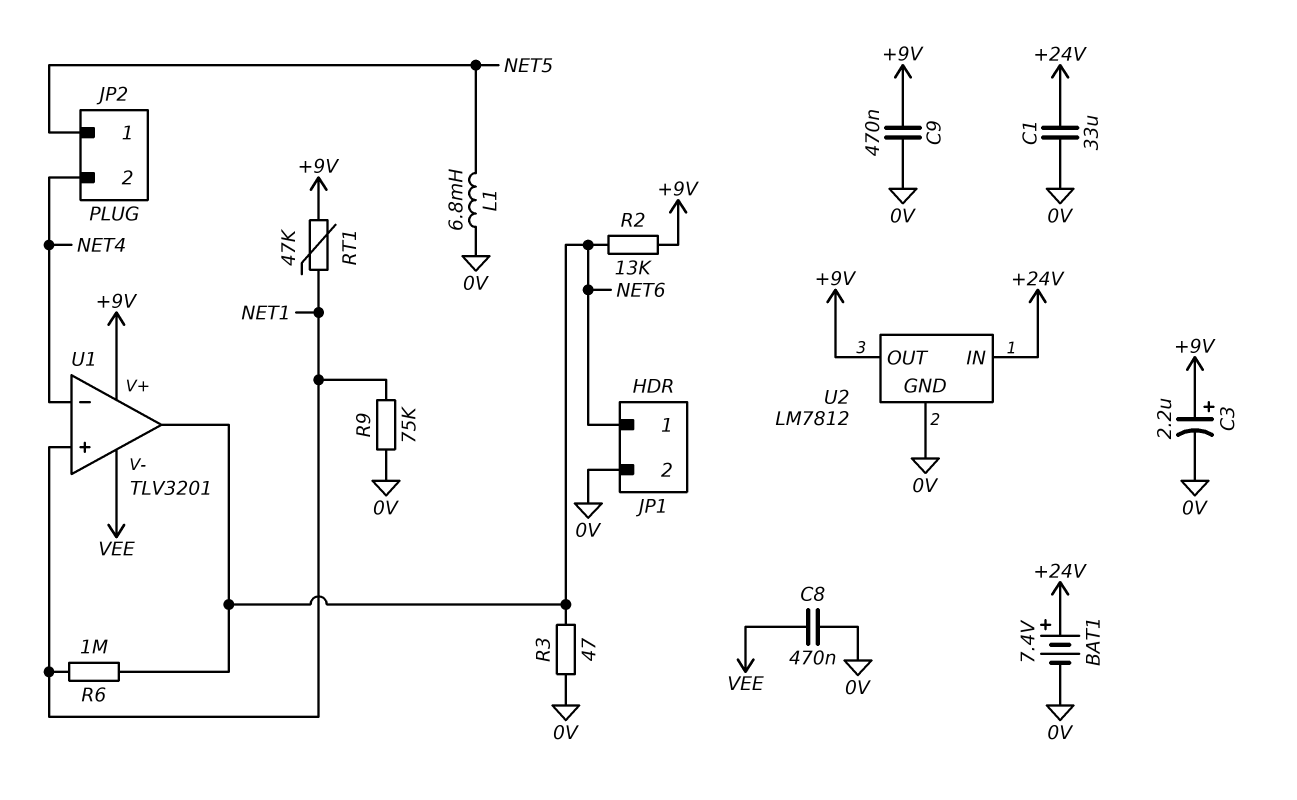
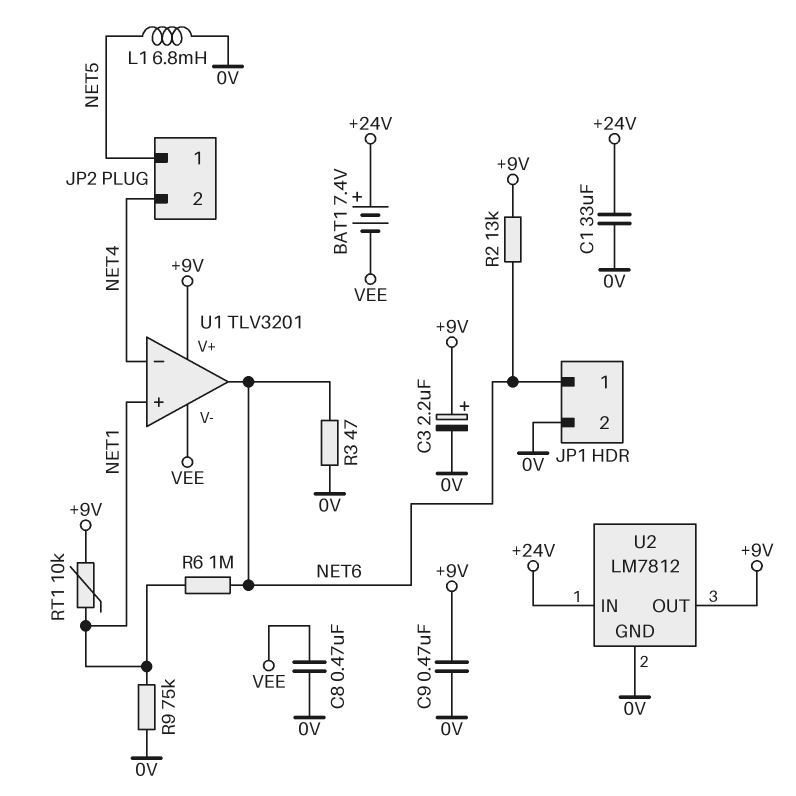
BAT1: 7.4V (plus +24V, minus 0V) -> 7.4V (plus +24V, minus VEE)
RT1: 47k (+9V, NET1) -> 10k (+9V, NET1)

